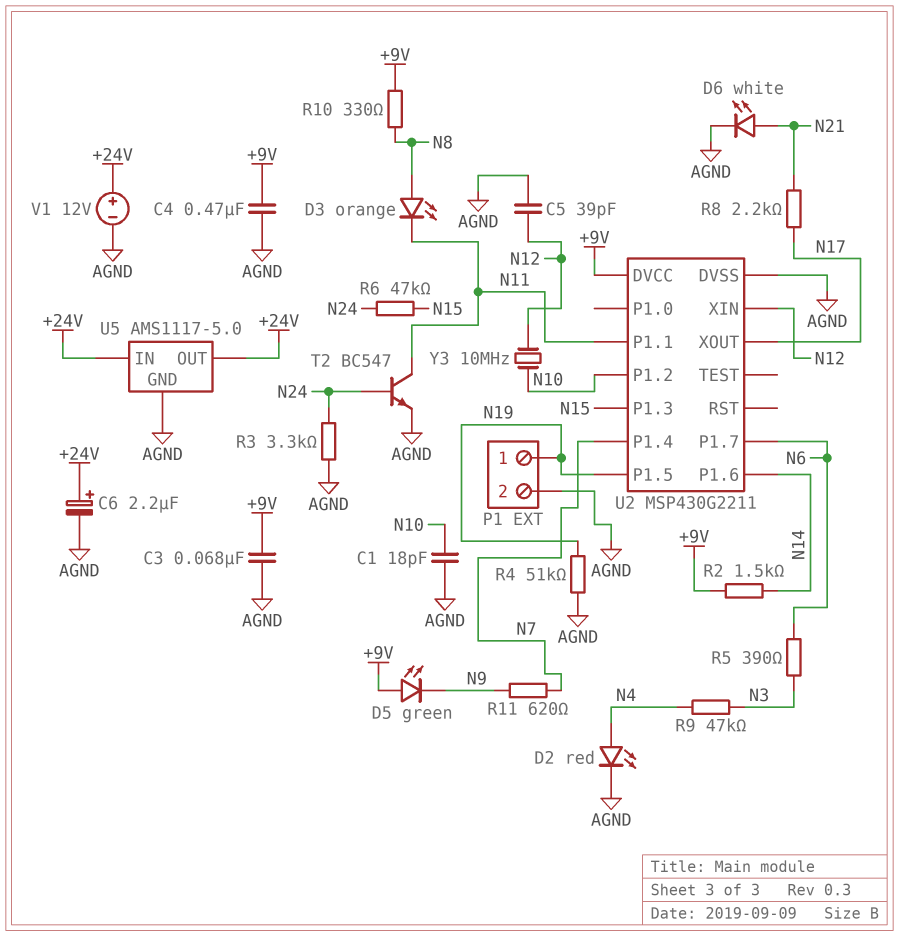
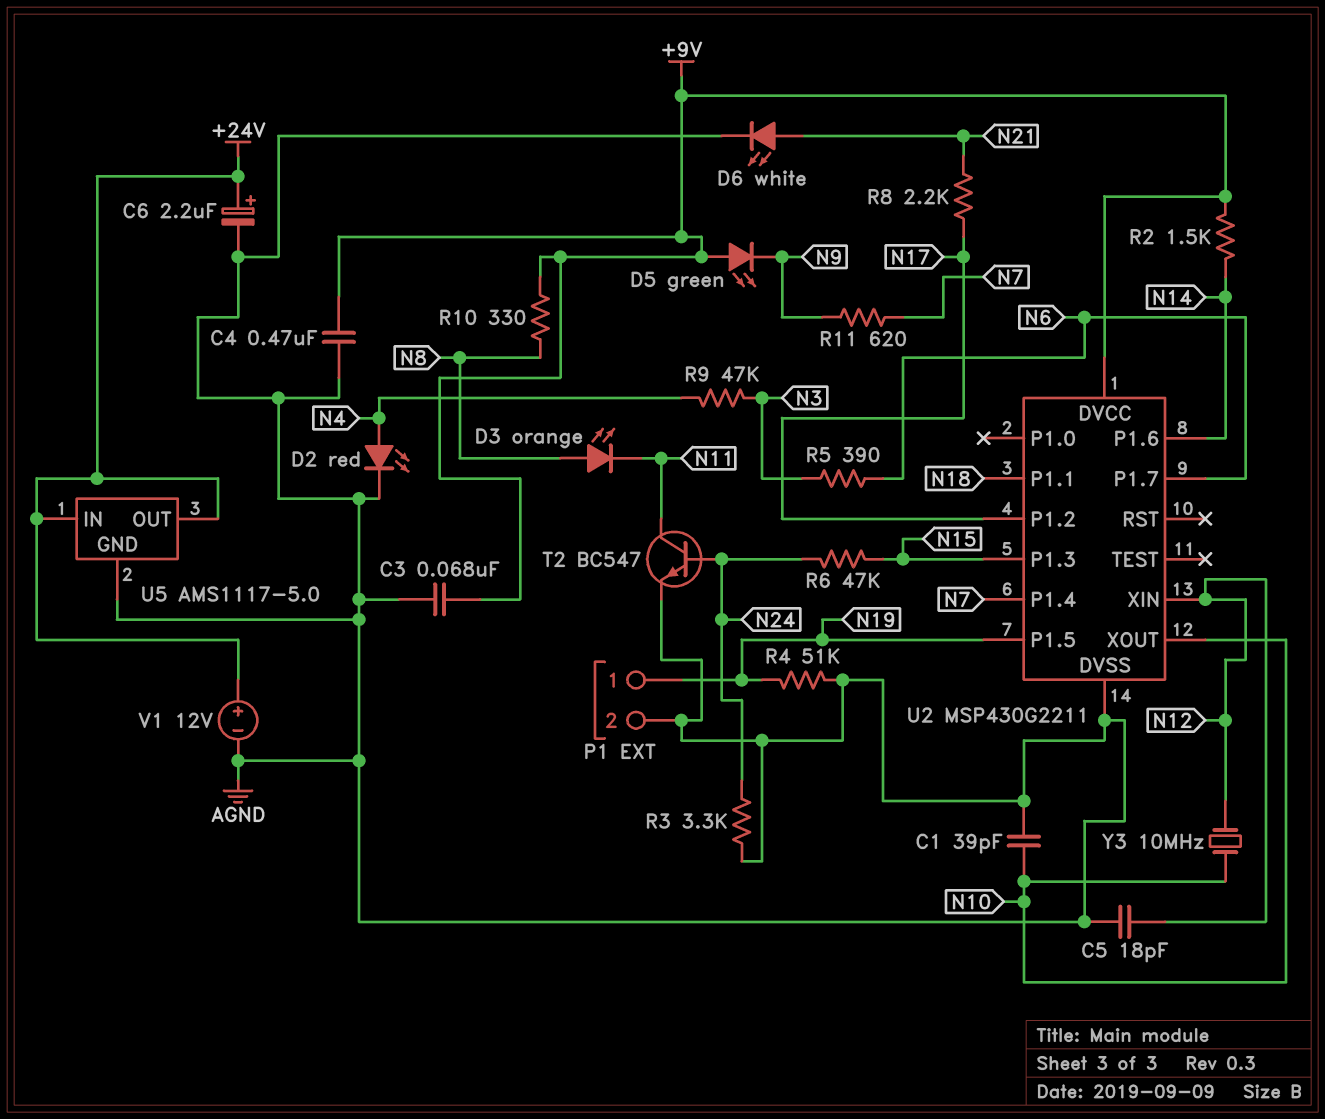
C1: 18pF (AGND, N10) -> 39pF (AGND, N10)
C5: 39pF (AGND, N12) -> 18pF (AGND, N12)
U2 pin P1.1: N11 -> N18
U2 pin P1.2: N10 -> N17
U2 pin XOUT: N17 -> N10

